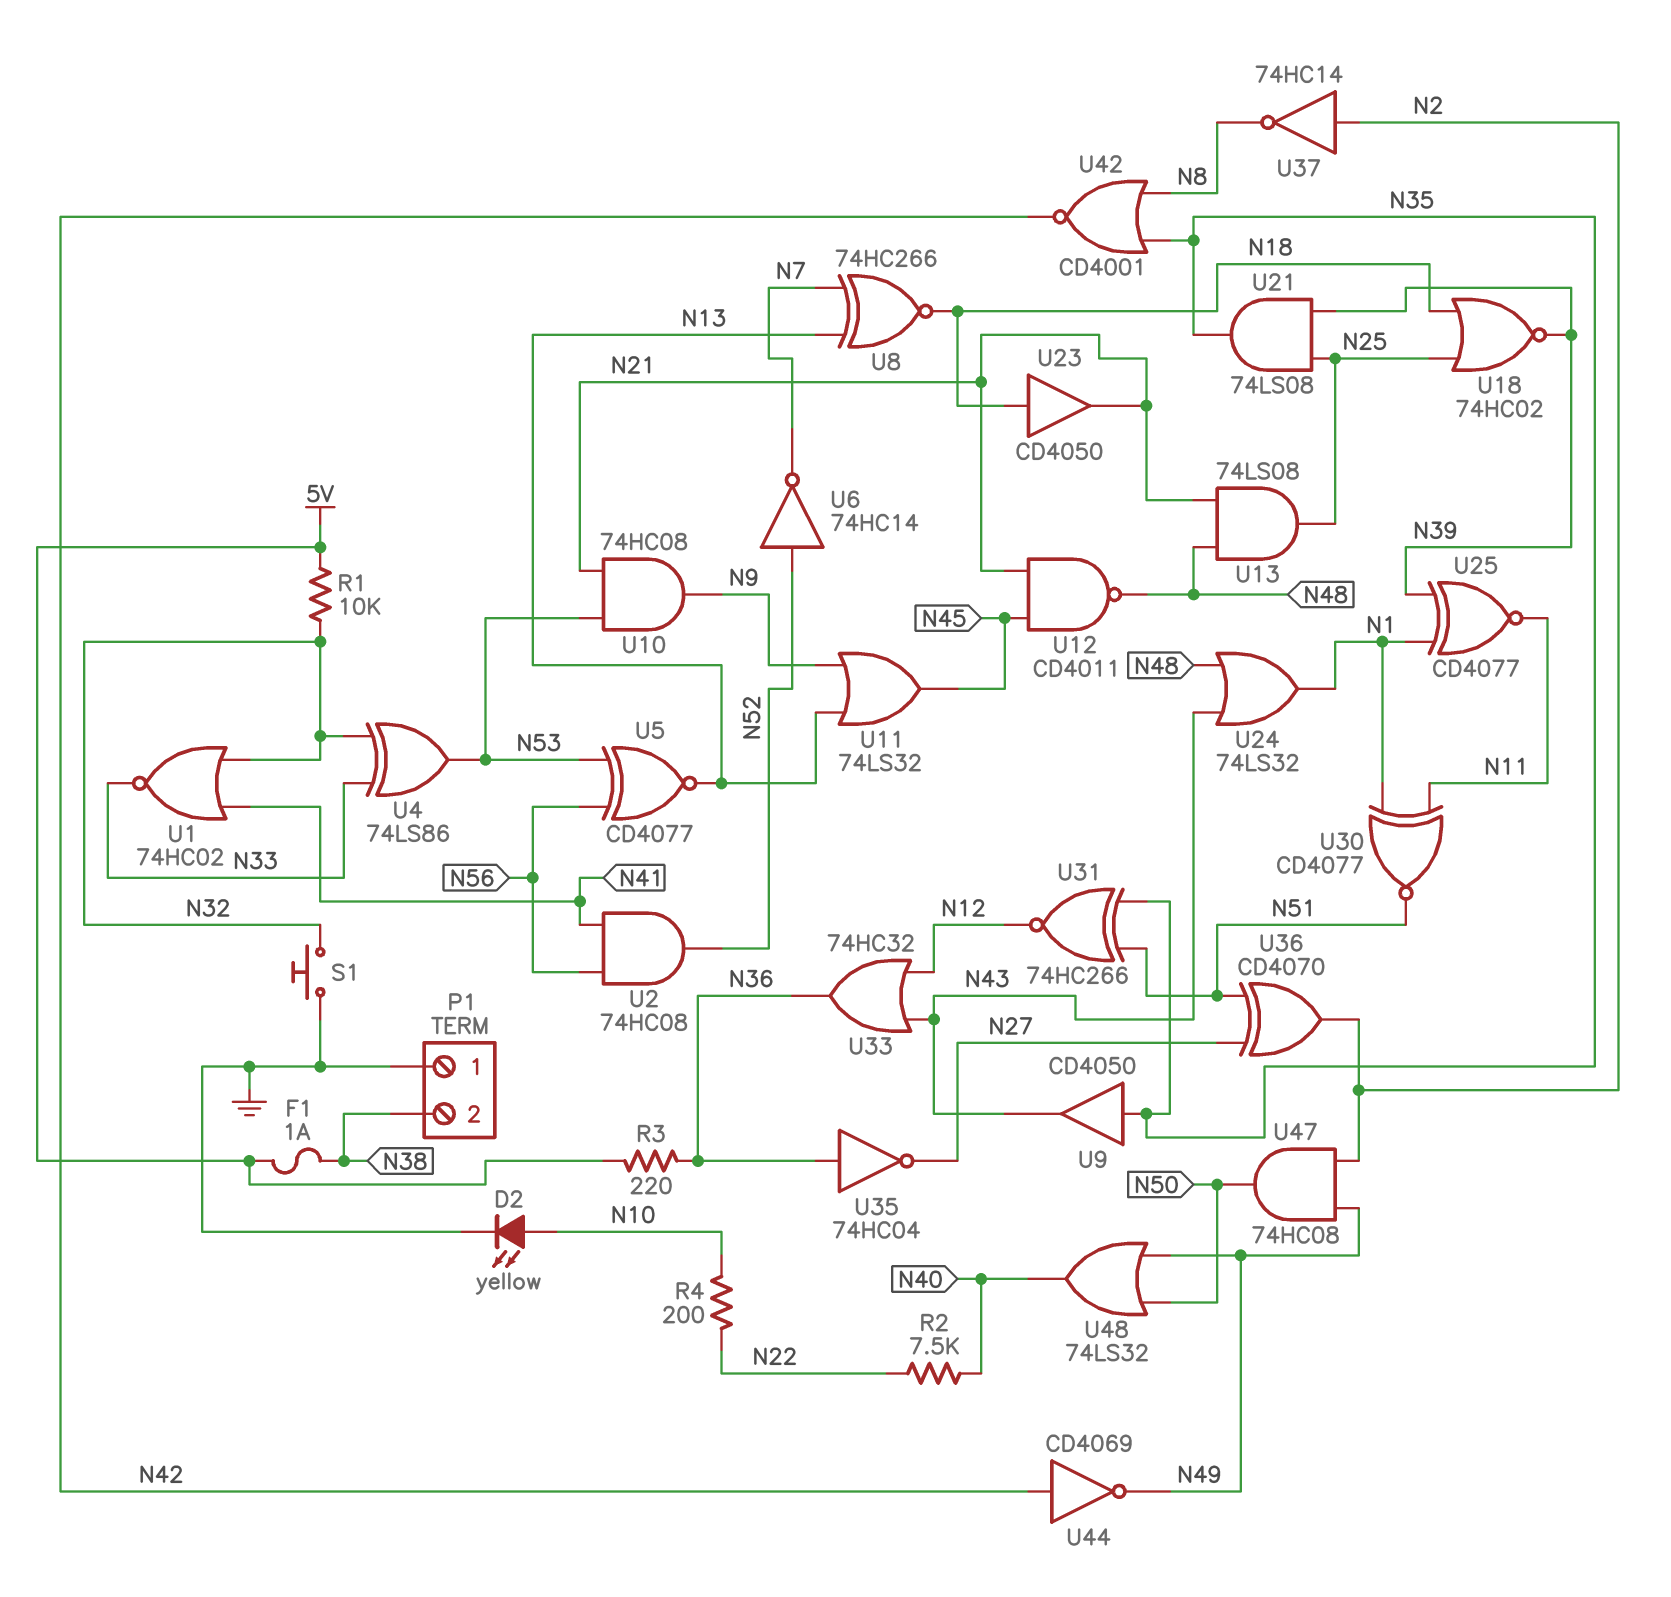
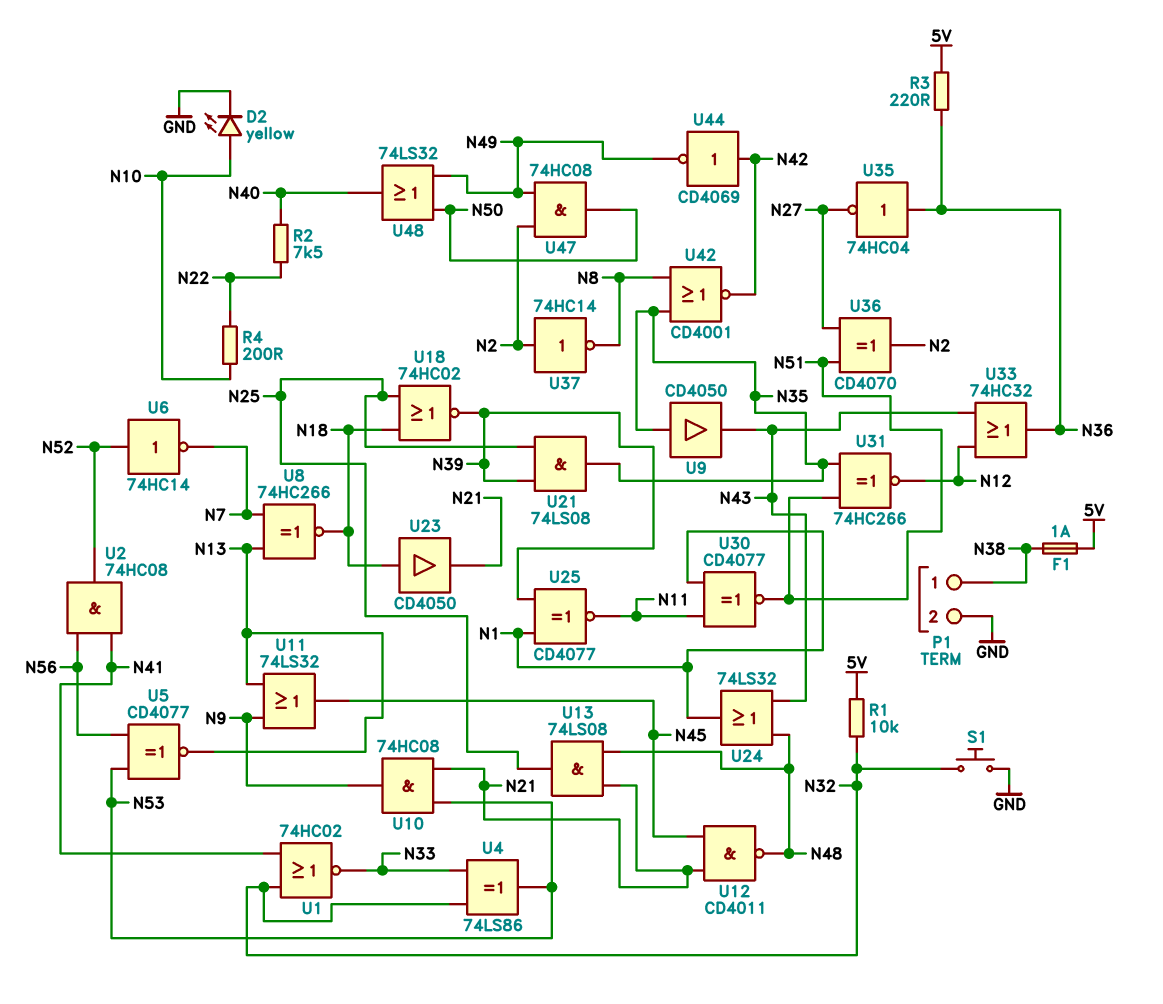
P1 pin 1: GND -> N38
P1 pin 2: N38 -> GND

